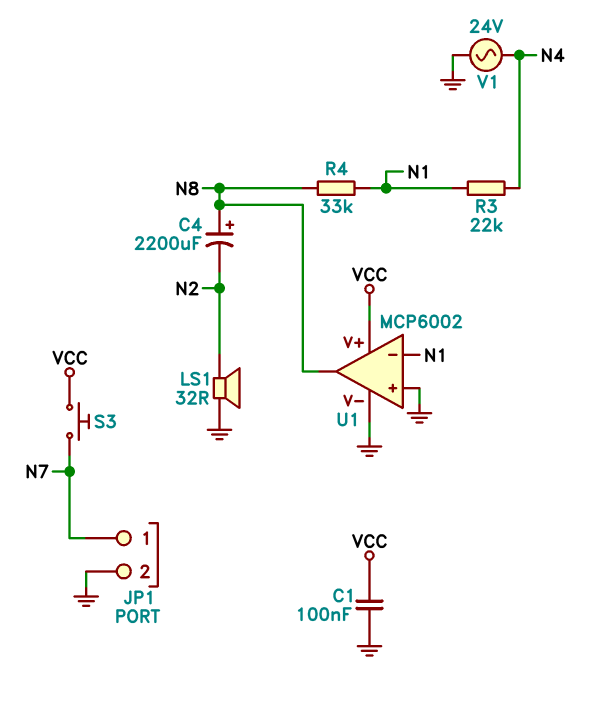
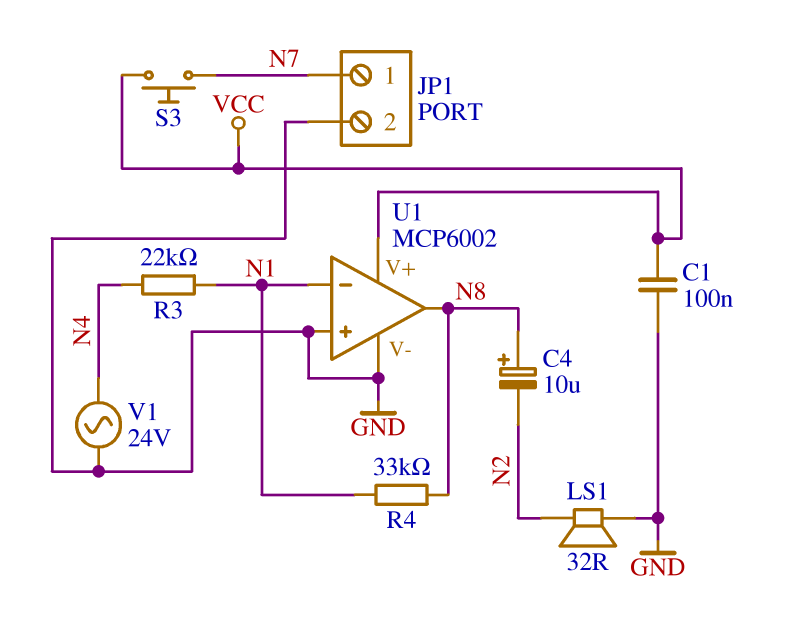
C4: 2200uF (plus N8, minus N2) -> 10uF (plus N8, minus N2)

